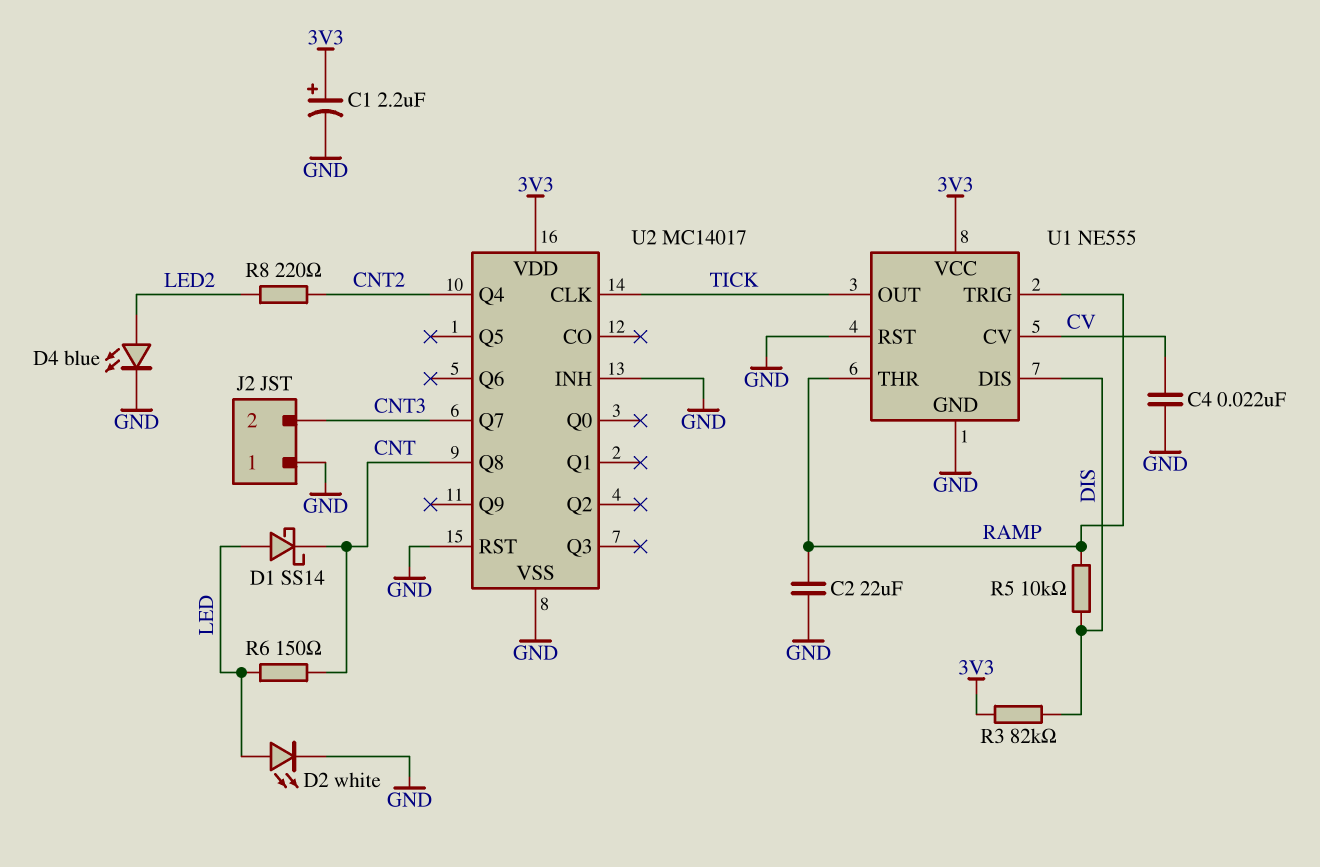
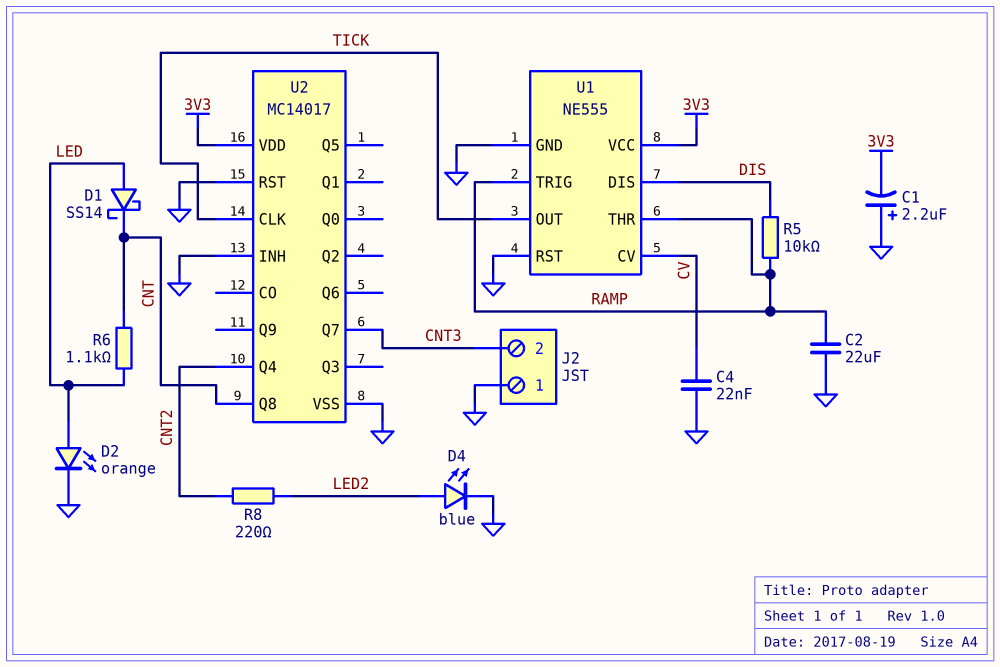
C1: 2.2uF (plus 3V3, minus GND) -> 2.2uF (plus GND, minus 3V3)
D2: LED white (A LED, K GND) -> LED orange (A LED, K GND)
R3: 82k (3V3, DIS) -> none
R6: 150 (CNT, LED) -> 1.1k (CNT, LED)

